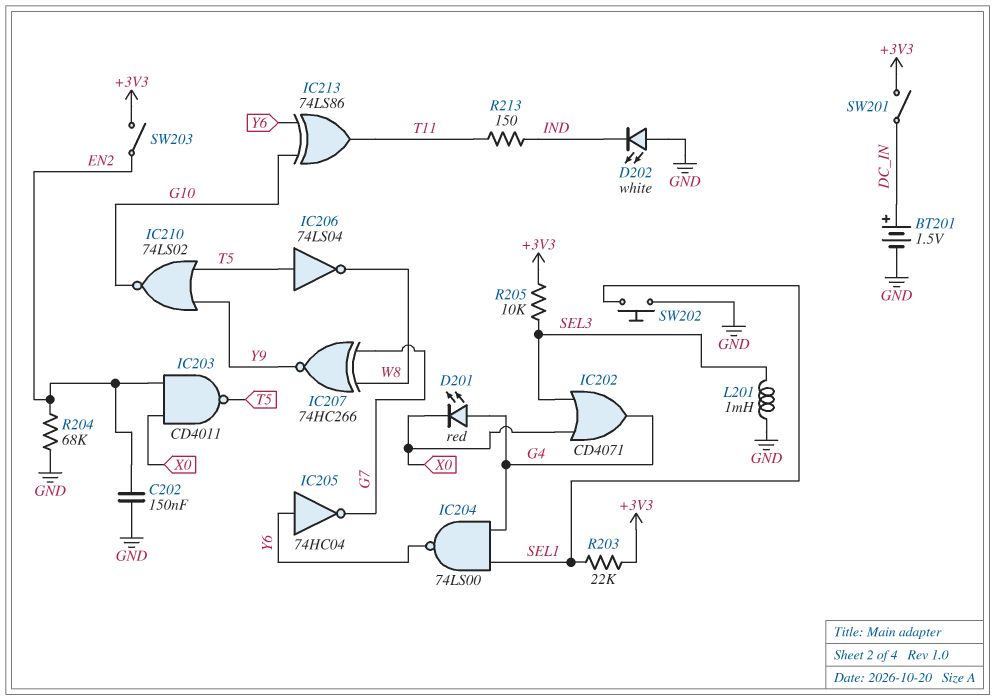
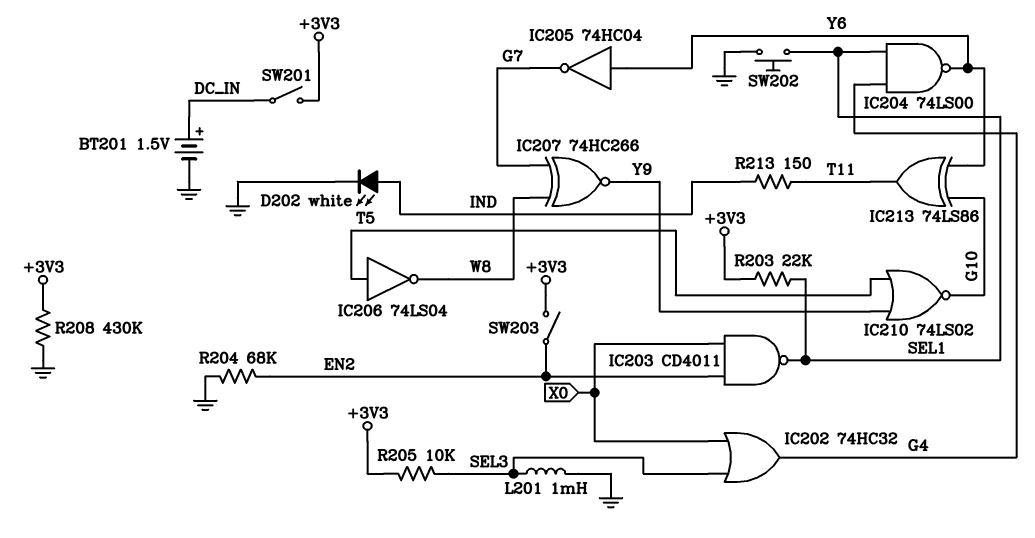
C202: 150nF (EN2, GND) -> none
D201: LED red (A G4, K X0) -> none
D202: LED white (A GND, K IND) -> LED white (A IND, K GND)
IC202: OR CD4071 (in SEL3, in X0, out G4) -> OR 74HC32 (in SEL3, in X0, out G4)
IC203: NAND CD4011 (in EN2, in X0, out T5) -> NAND CD4011 (in EN2, in X0, out SEL1)
R208: none -> 430k (+3V3, GND)

